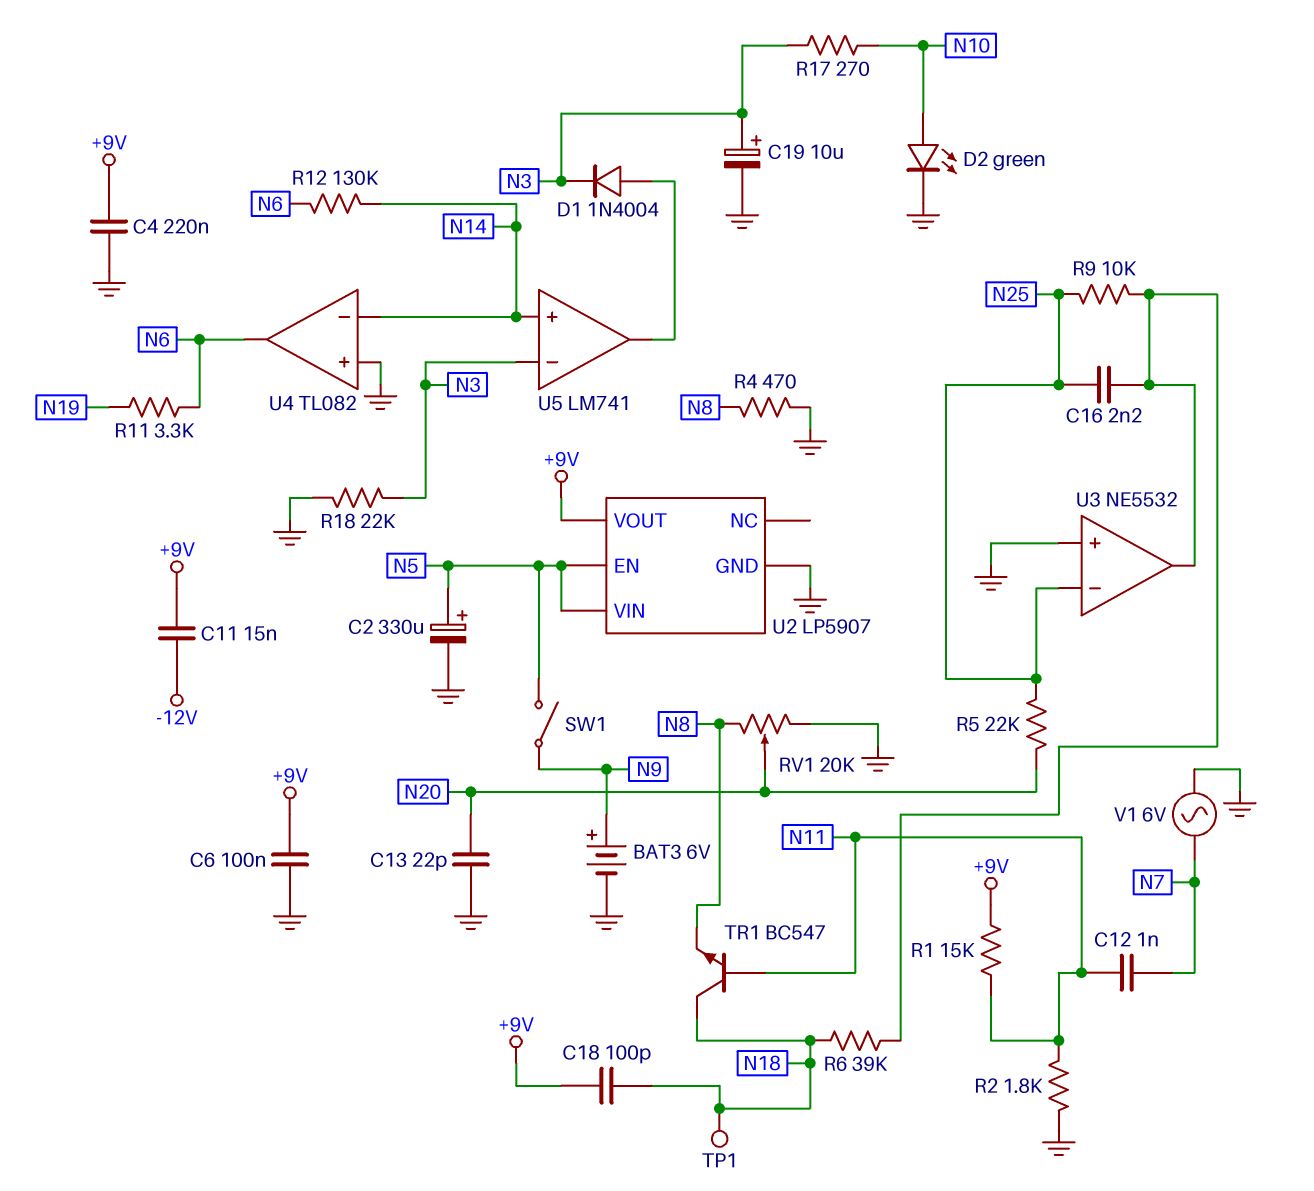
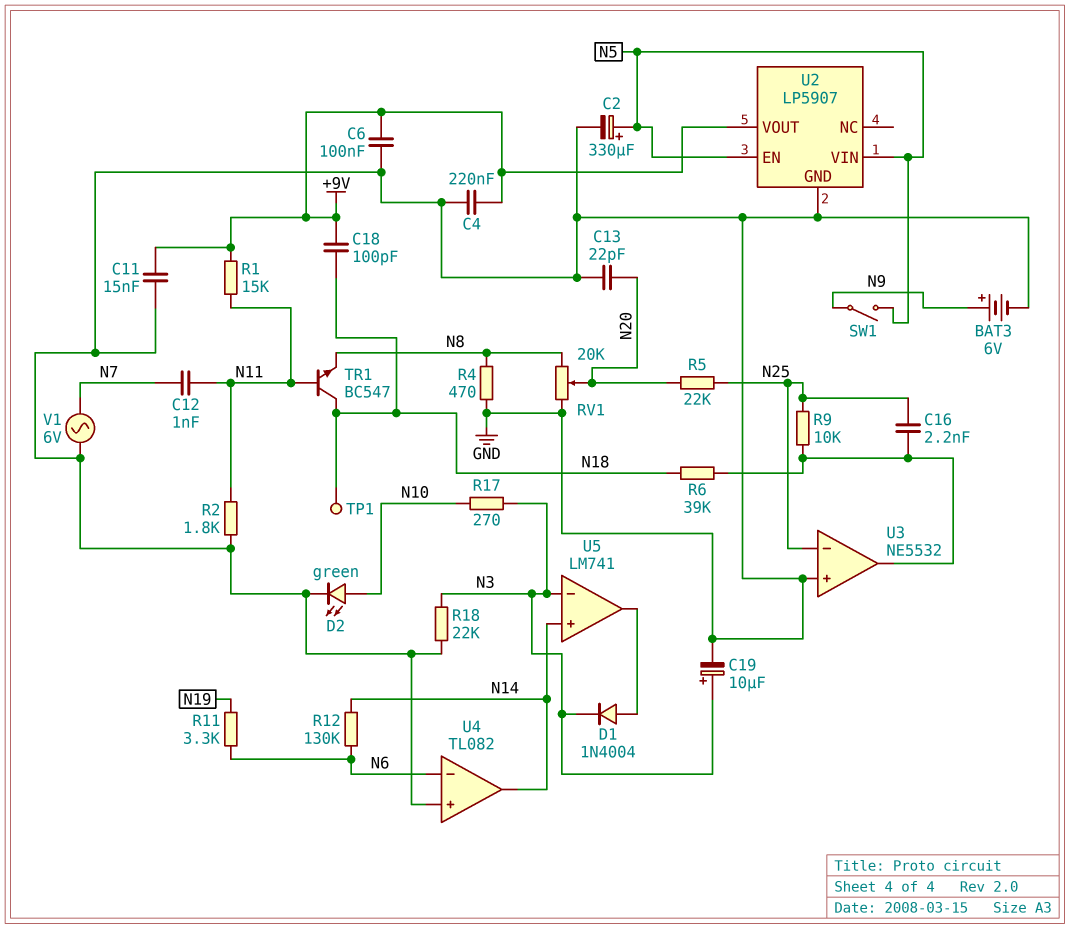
C11: 15nF (+9V, -12V) -> 15nF (+9V, GND)
U4 pin in-: N14 -> N6
U4 pin out: N6 -> N14

